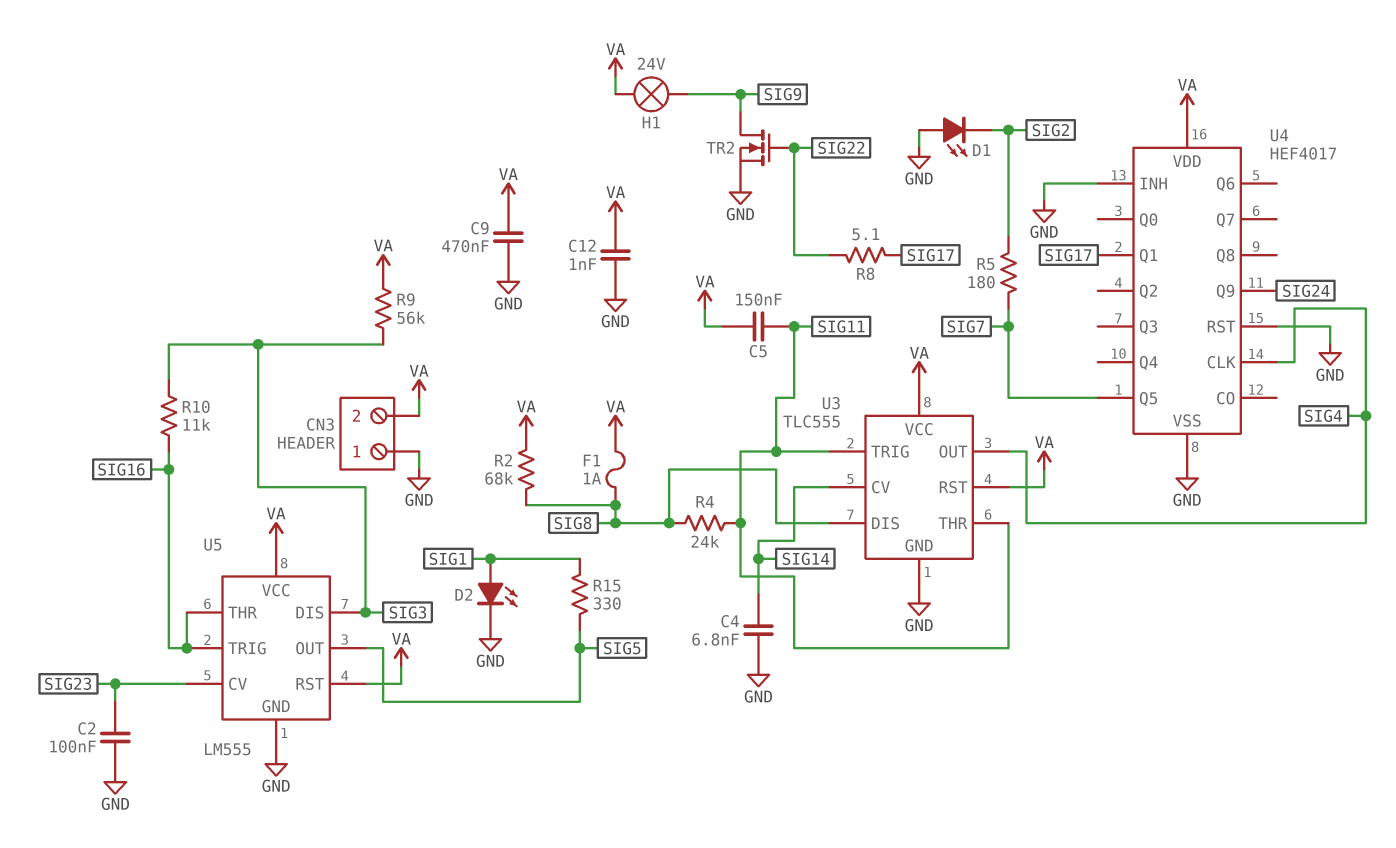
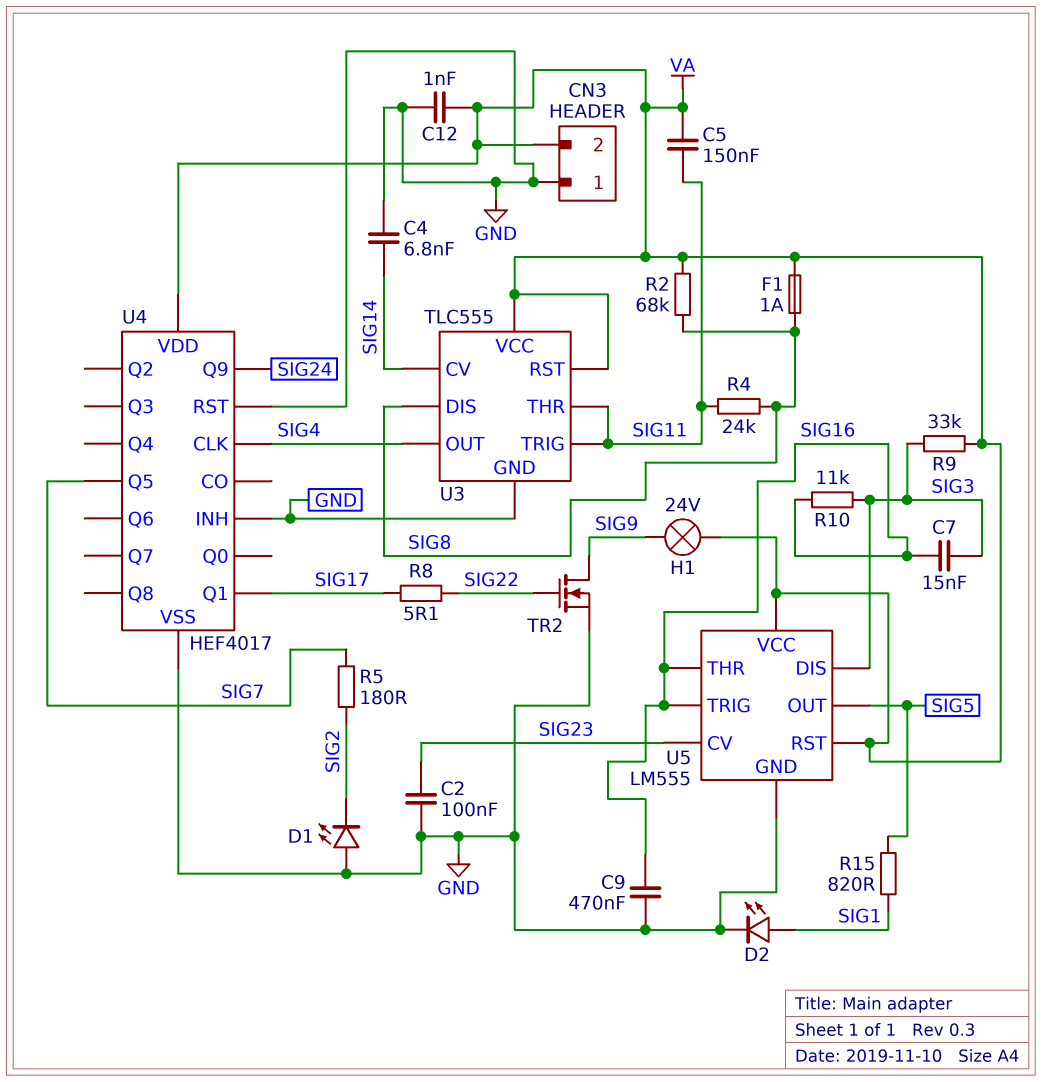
C7: none -> 15nF (SIG3, SIG16)
C9: 470nF (GND, VA) -> 470nF (GND, SIG16)
R9: 56k (SIG3, VA) -> 33k (SIG3, VA)
R15: 330 (SIG1, SIG5) -> 820 (SIG1, SIG5)

